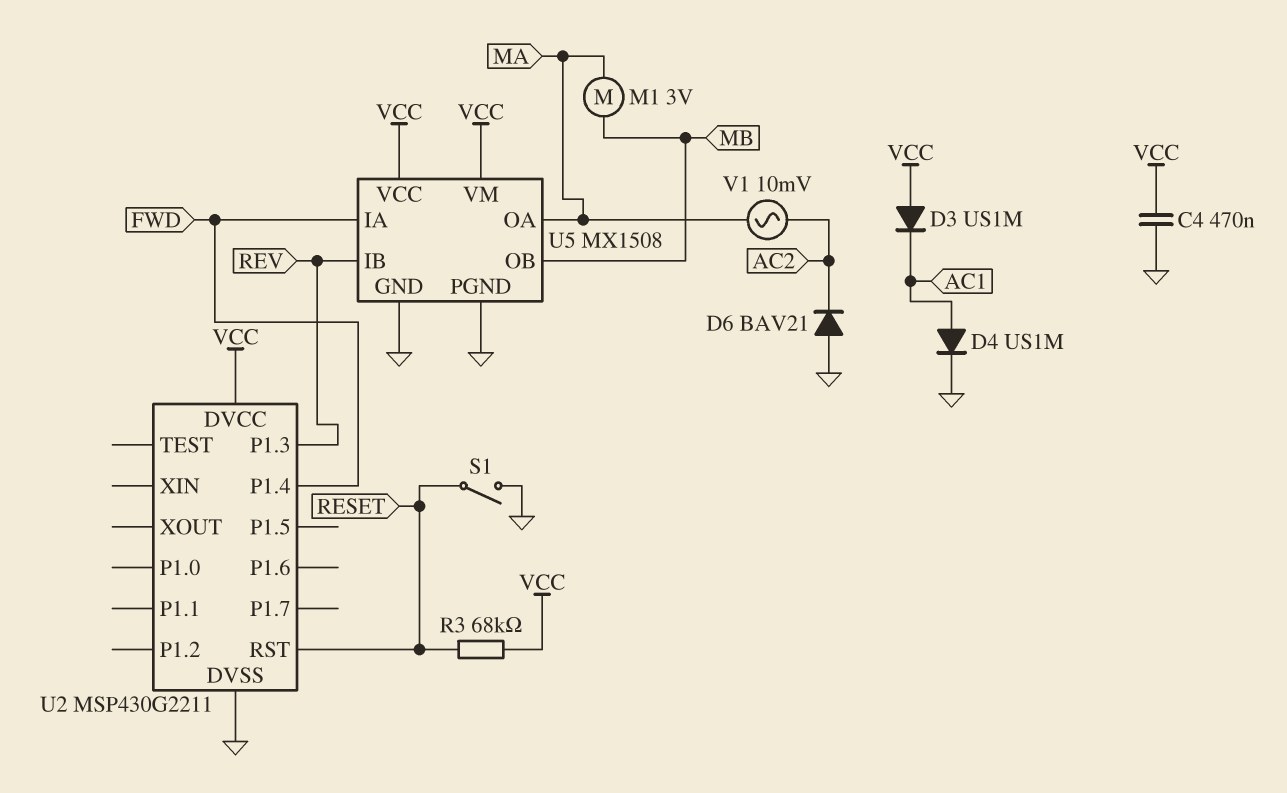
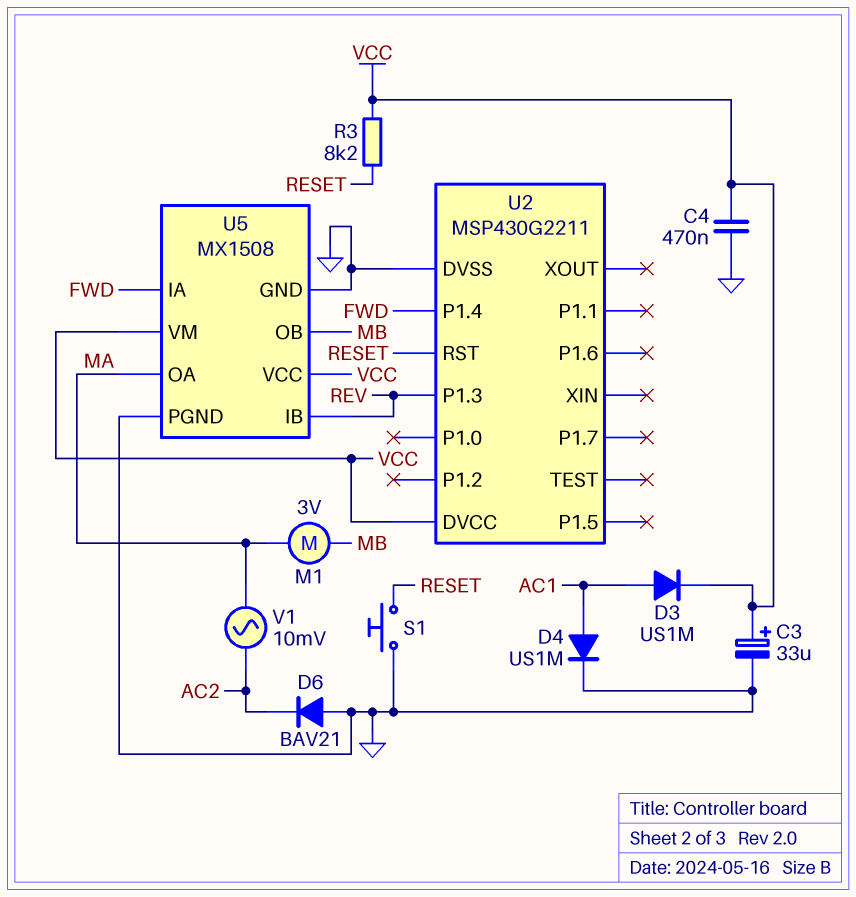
C3: none -> 33uF (plus VCC, minus GND)
D3: diode US1M (A VCC, K AC1) -> diode US1M (A AC1, K VCC)
R3: 68k (RESET, VCC) -> 8.2k (RESET, VCC)
S1: switch (GND, RESET) -> button (GND, RESET)

